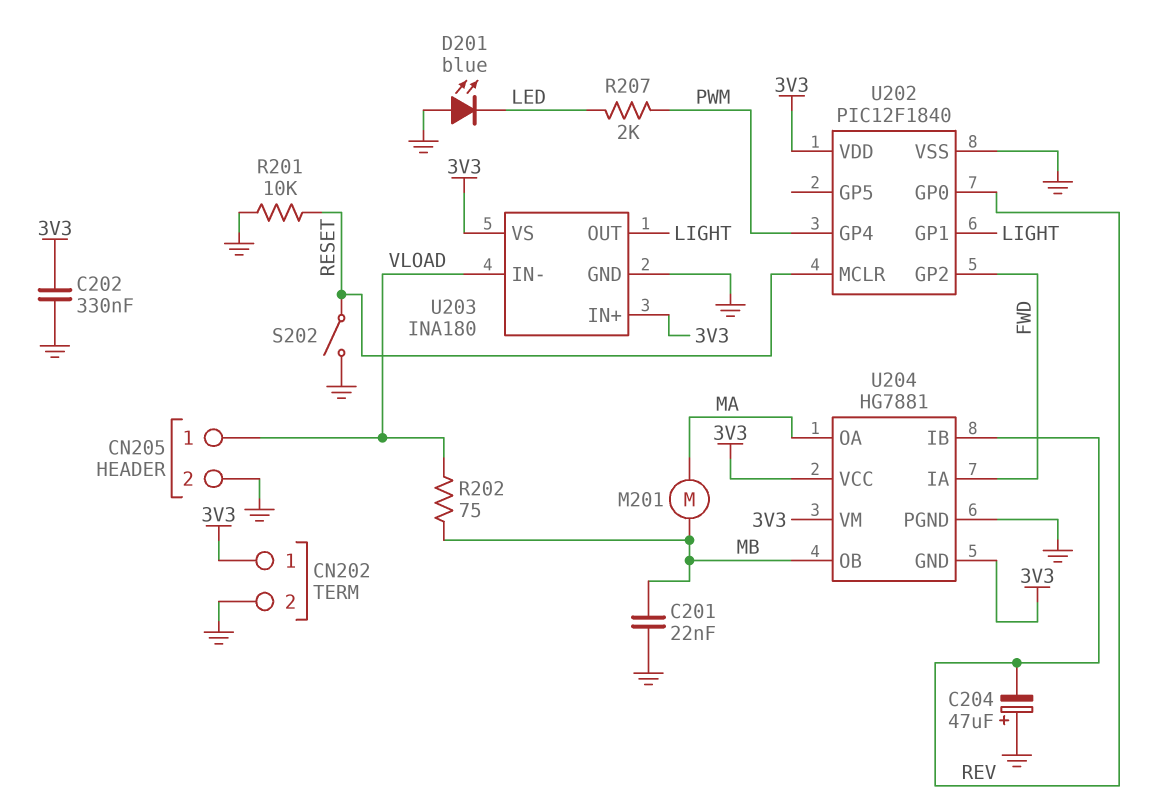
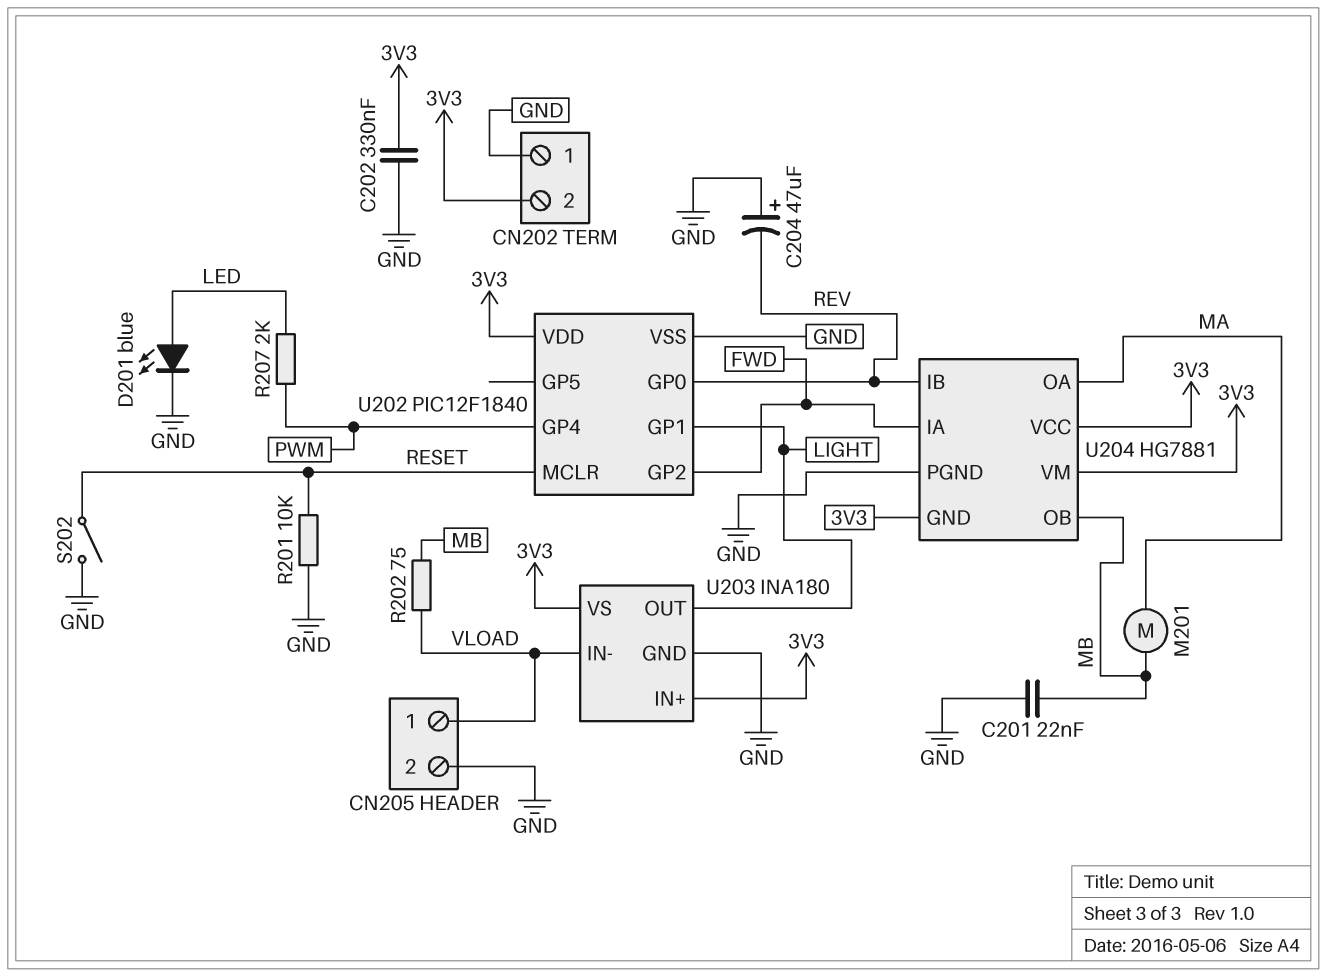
CN202 pin 1: 3V3 -> GND
CN202 pin 2: GND -> 3V3
D201: LED blue (A GND, K LED) -> LED blue (A LED, K GND)

